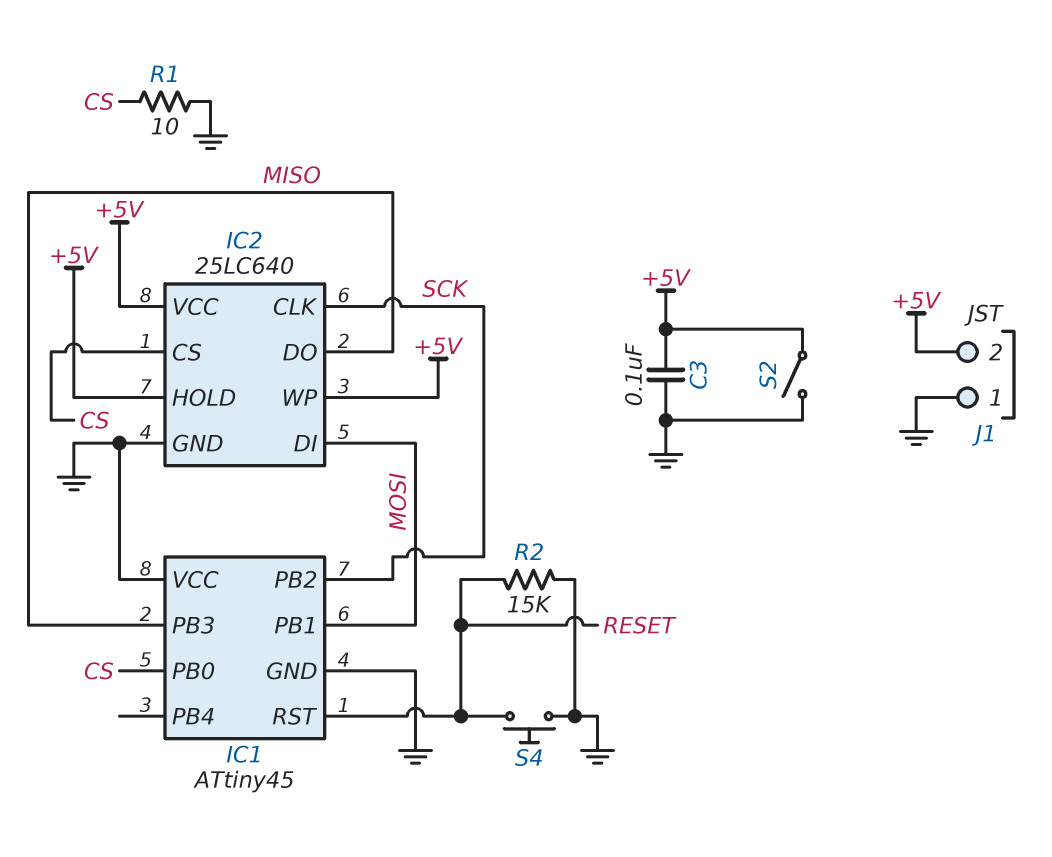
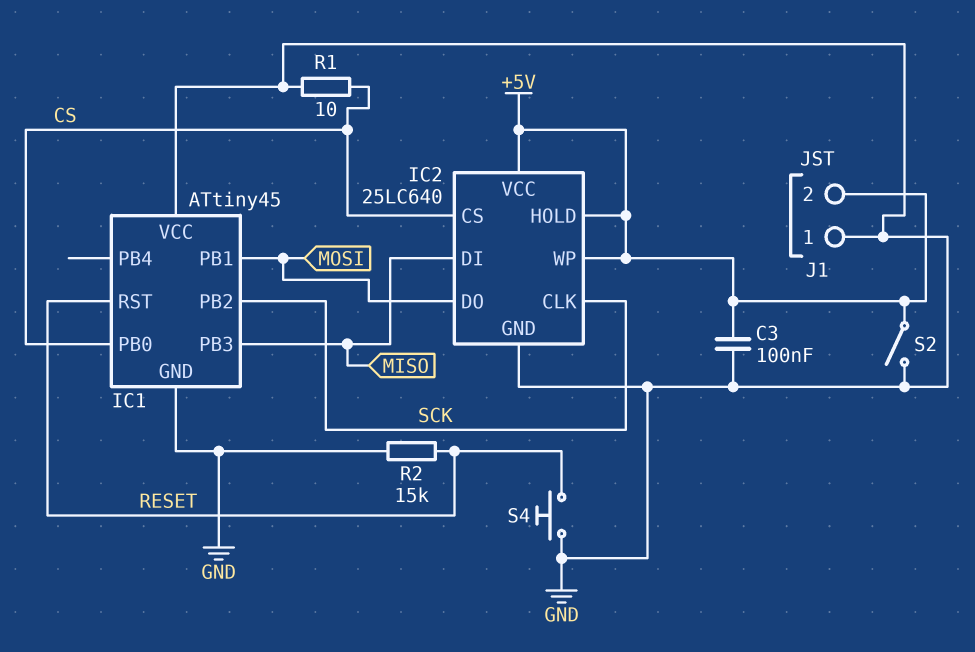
IC2 pin DI: MOSI -> MISO
IC2 pin DO: MISO -> MOSI

